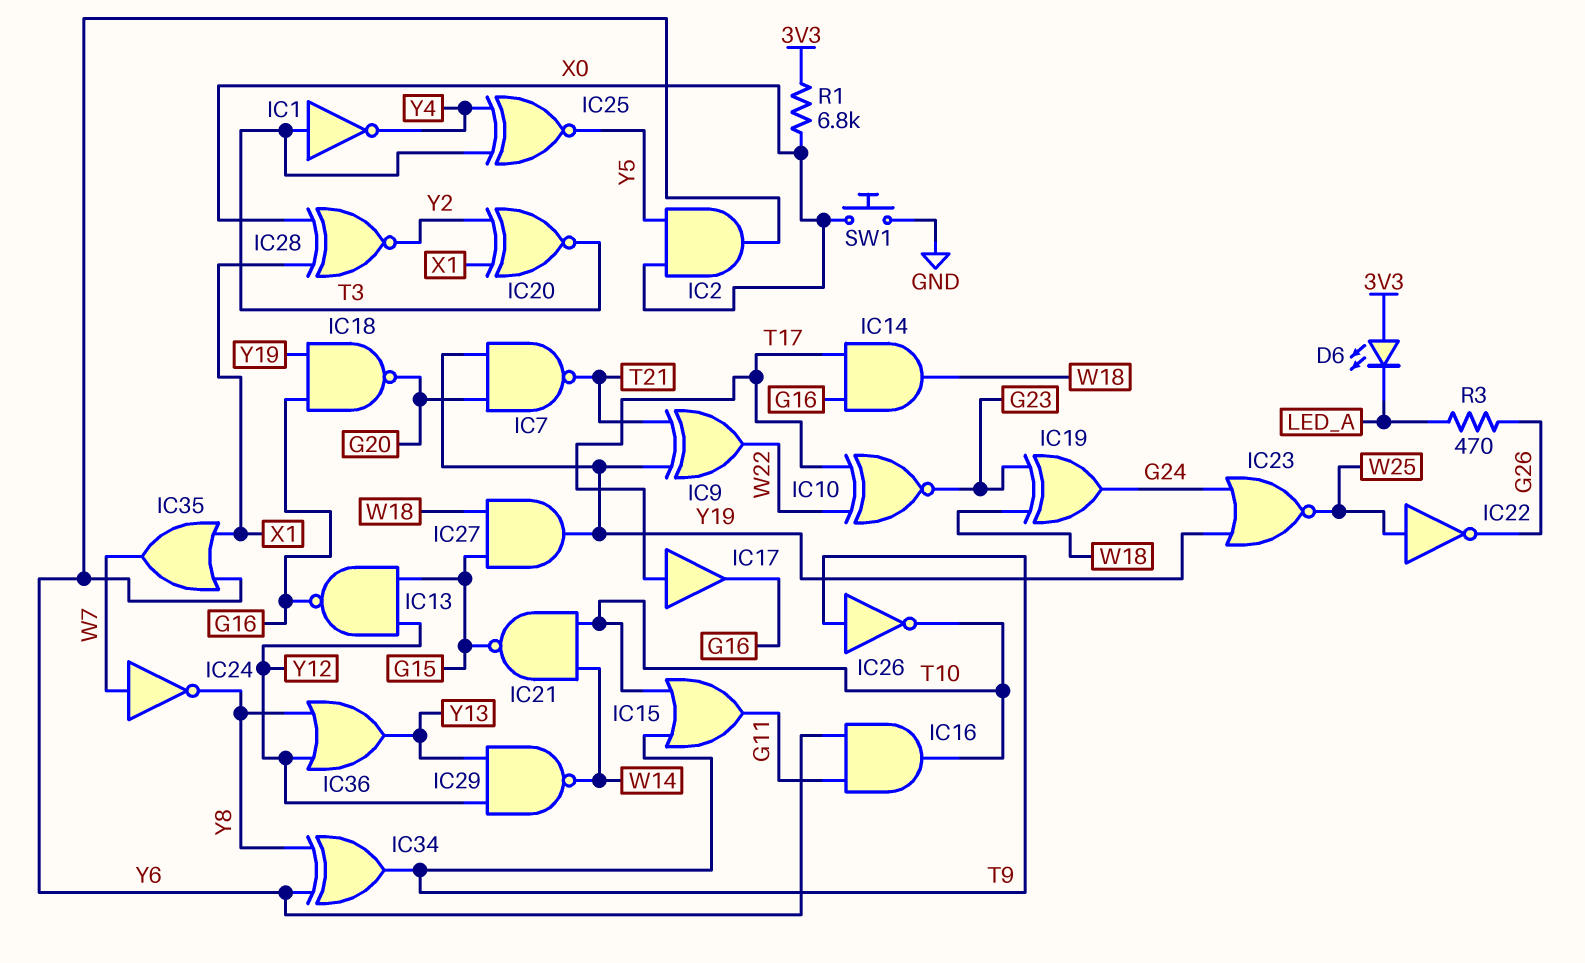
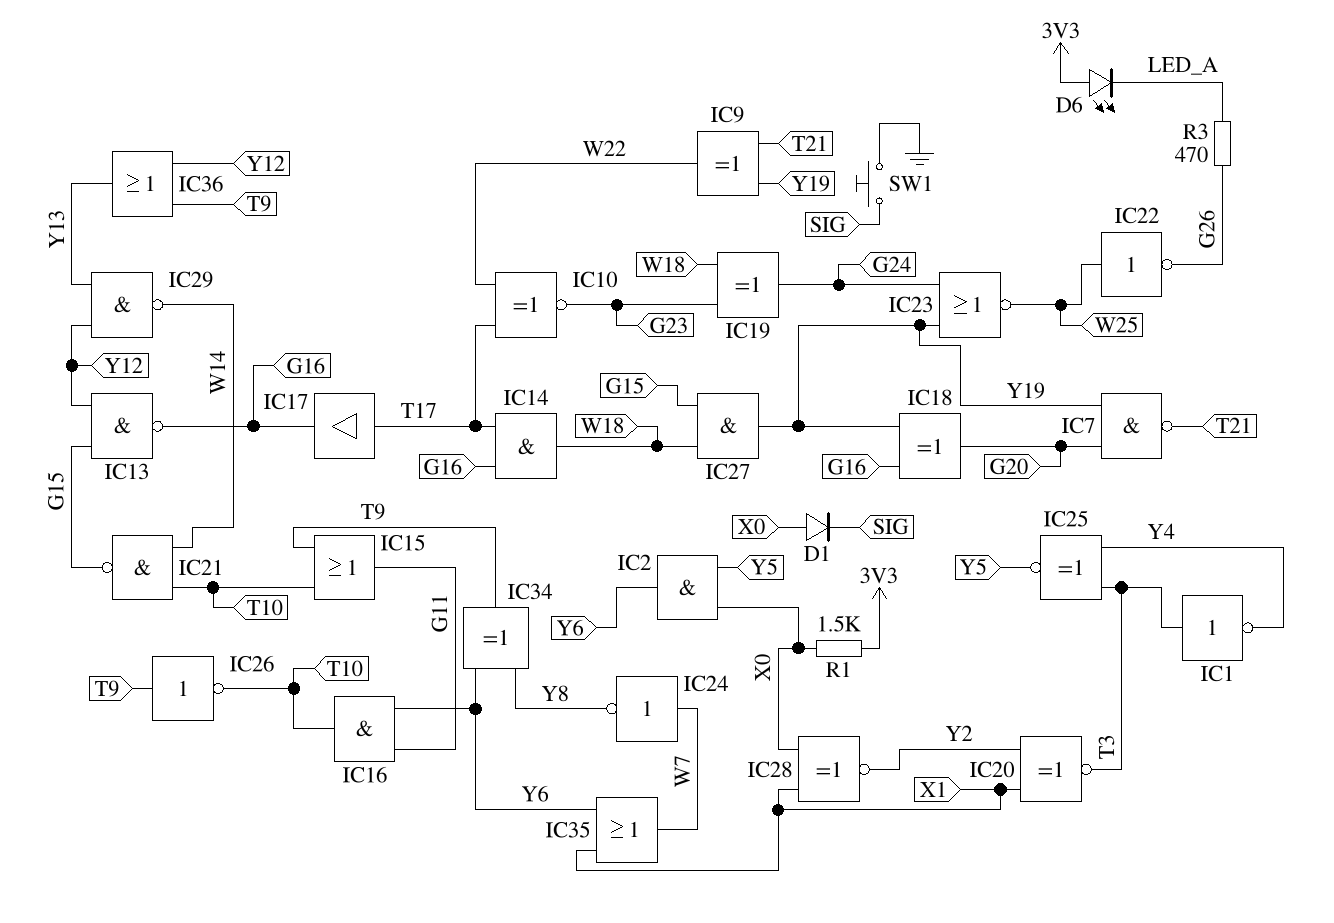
D1: none -> diode (A X0, K SIG)
IC18: NAND (in G16, in Y19, out G20) -> XOR (in G16, in Y19, out G20)
IC36: OR (in Y8, in Y12, out Y13) -> OR (in T9, in Y12, out Y13)
R1: 6.8k (3V3, X0) -> 1.5k (3V3, X0)
SW1: button (GND, X0) -> button (GND, SIG)

